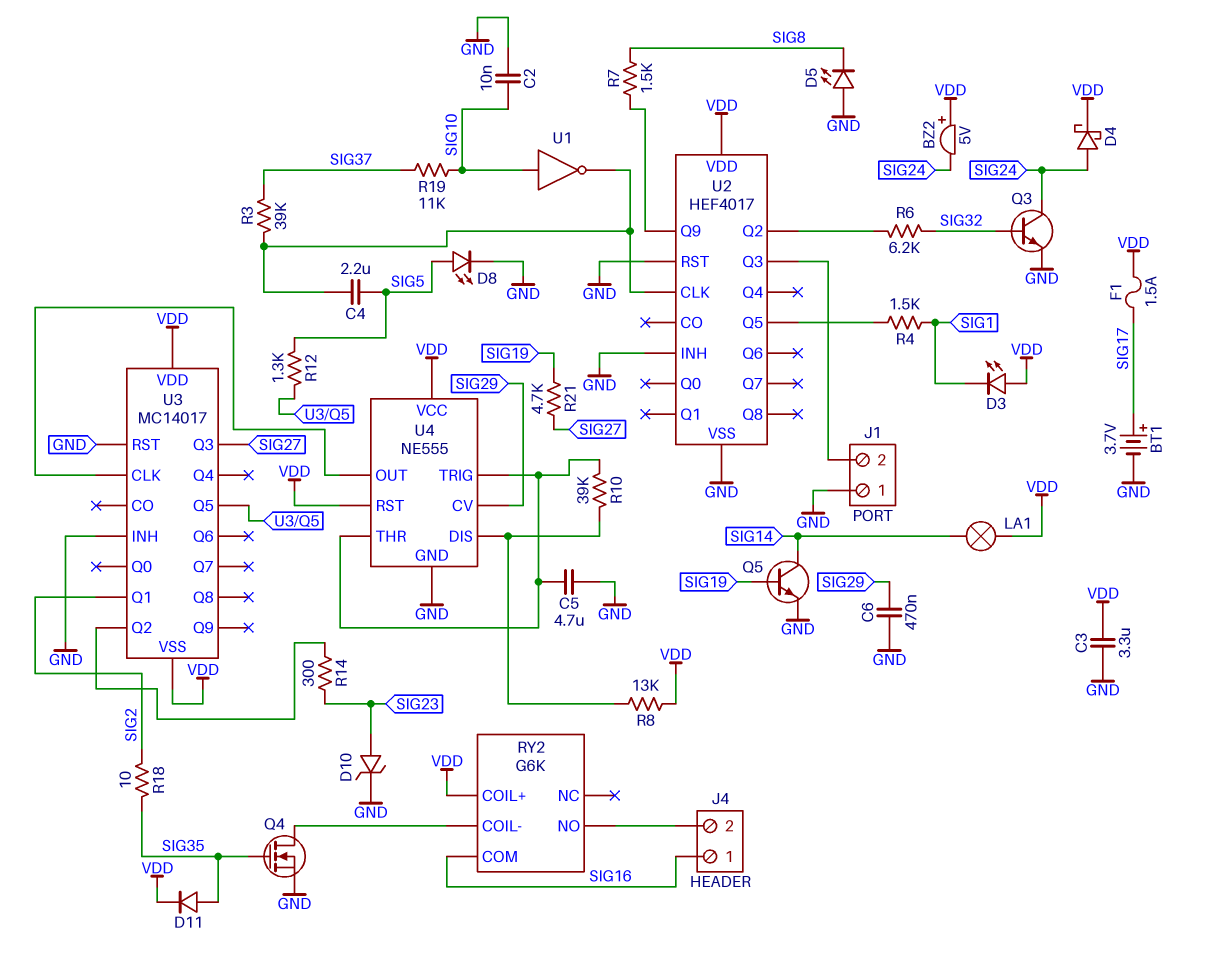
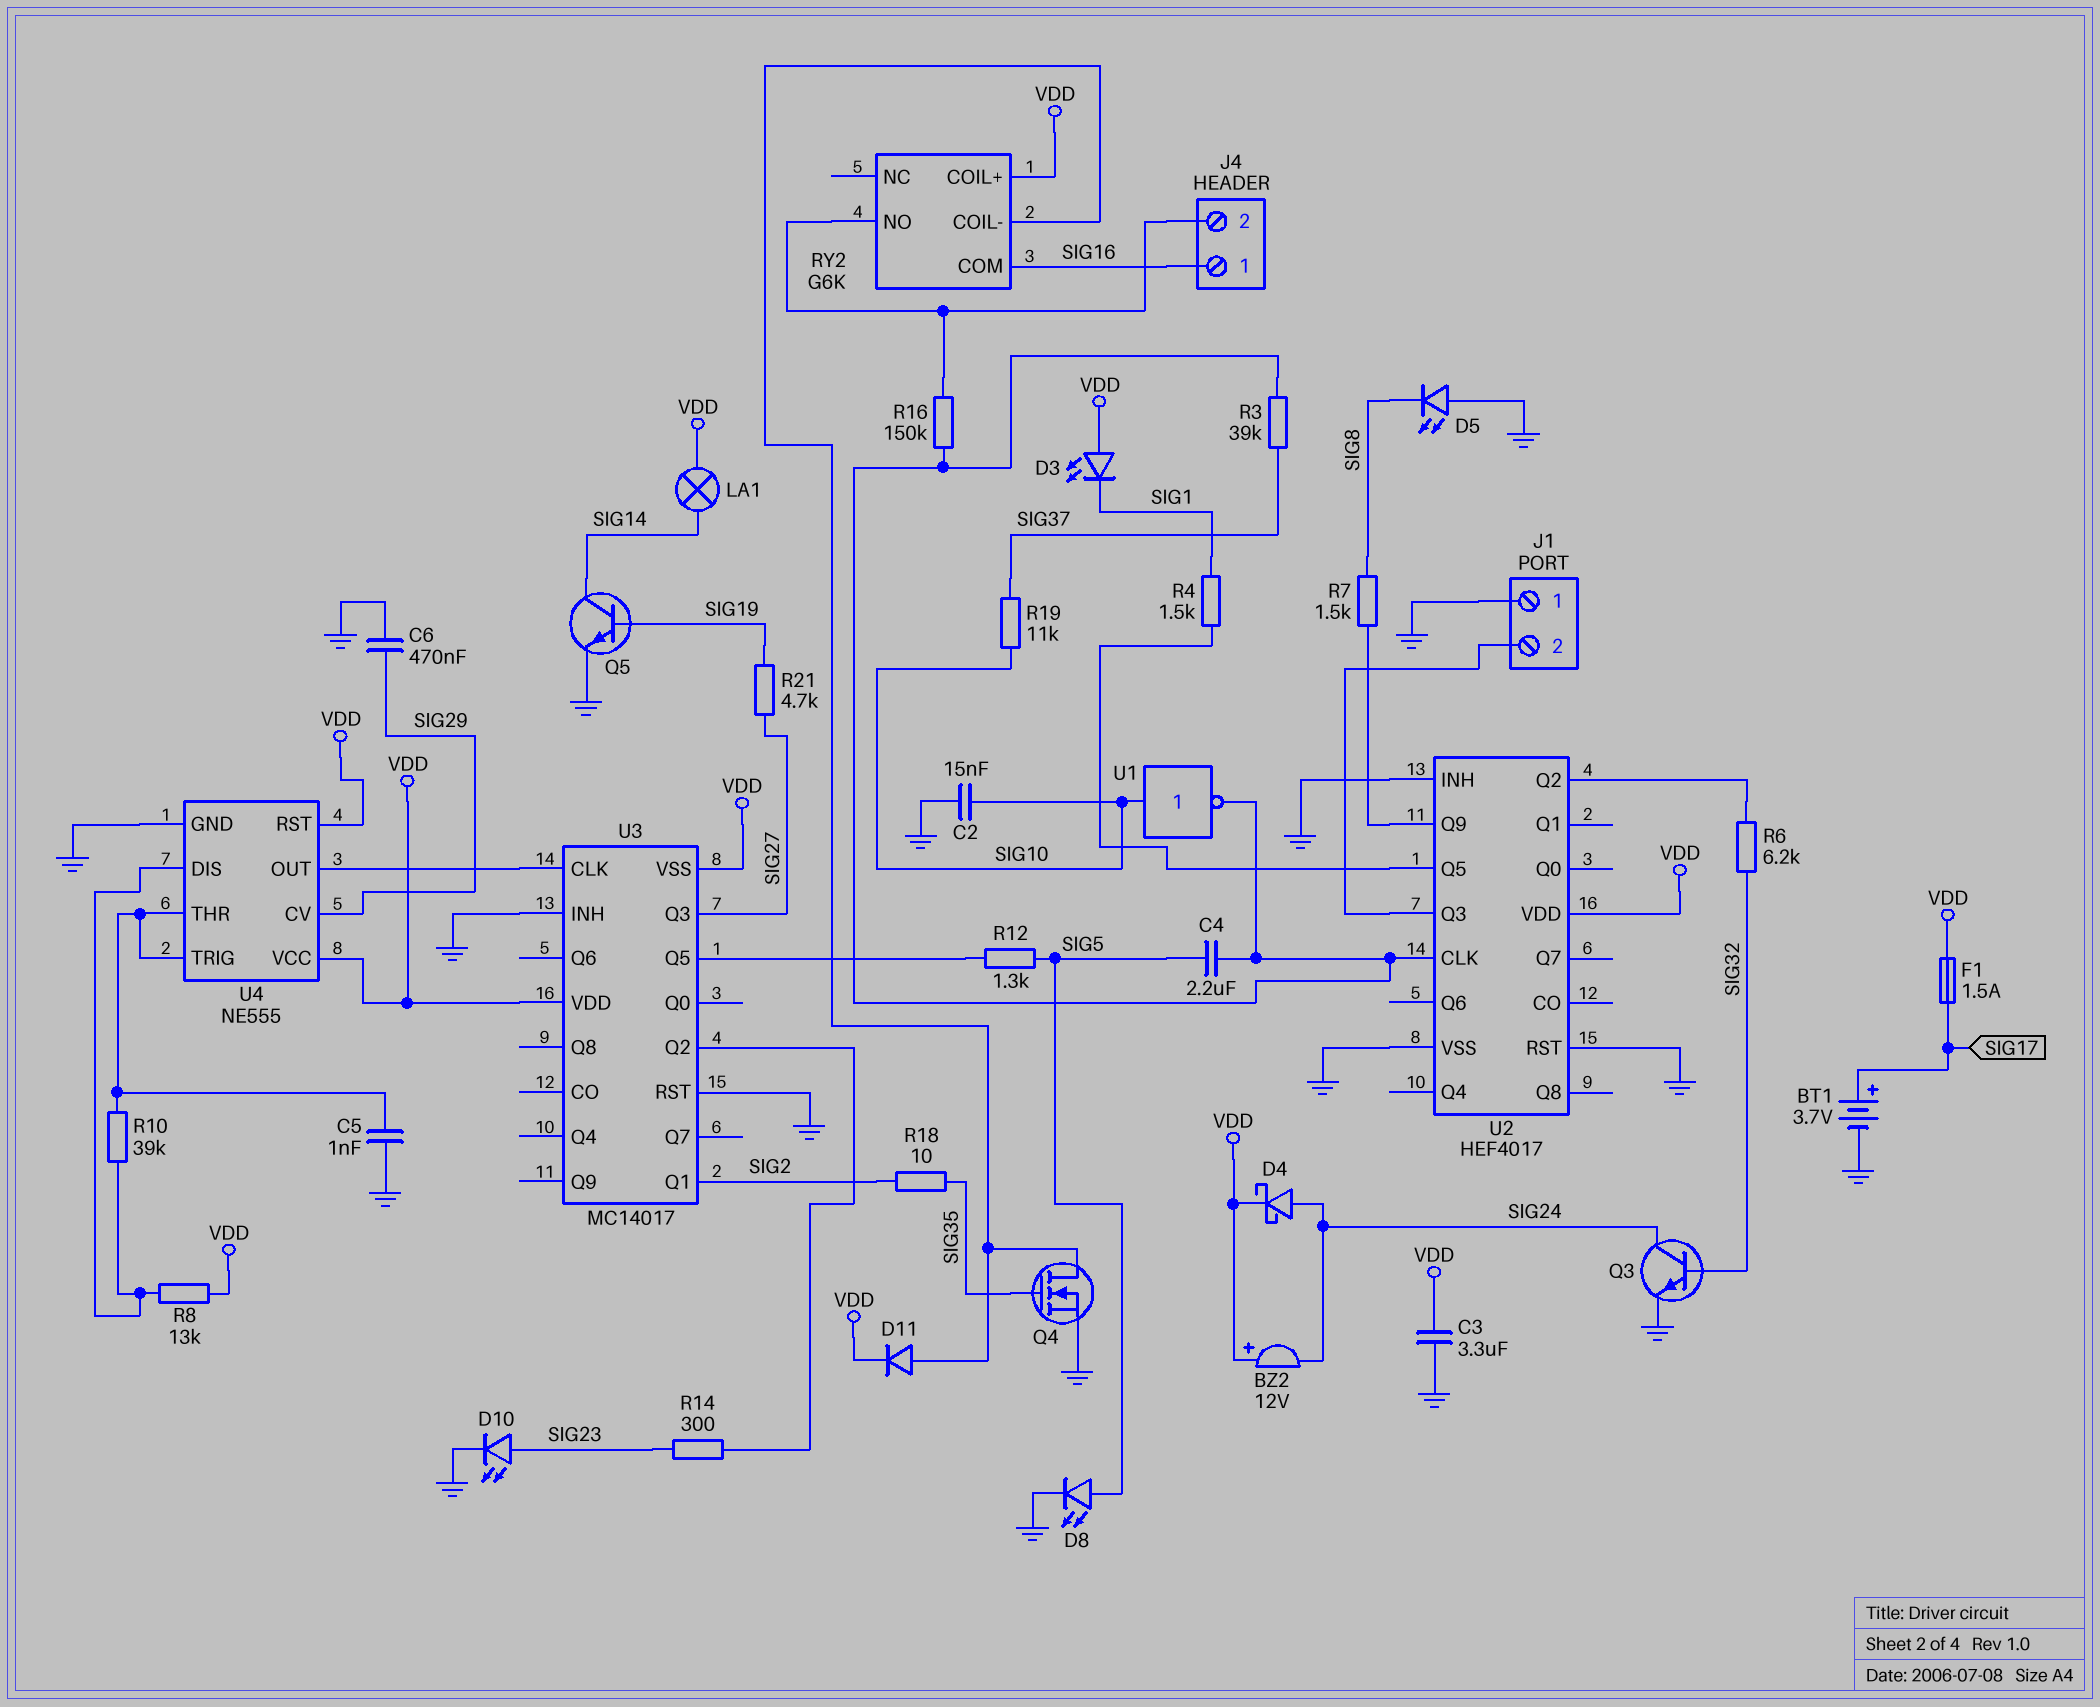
BZ2: buzzer 5V (plus VDD, minus SIG24) -> buzzer 12V (plus VDD, minus SIG24)
C2: 10nF (GND, SIG10) -> 15nF (GND, SIG10)
C5: 4.7uF (GND, U4/THR) -> 1nF (GND, U4/THR)
D10: zener (A SIG23, K GND) -> LED (A SIG23, K GND)
D11: diode (A SIG35, K VDD) -> diode (A RY2/COIL-, K VDD)
R16: none -> 150k (J4/2, U2/CLK)

